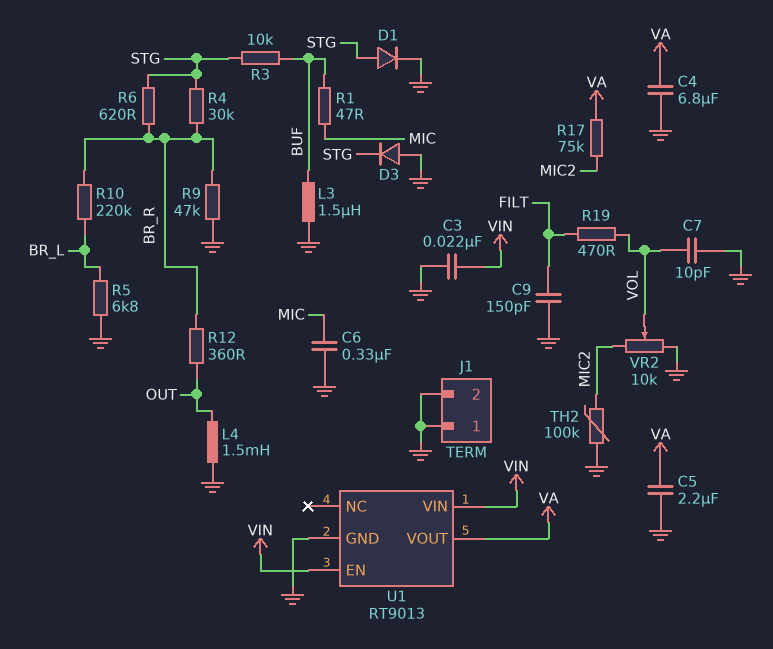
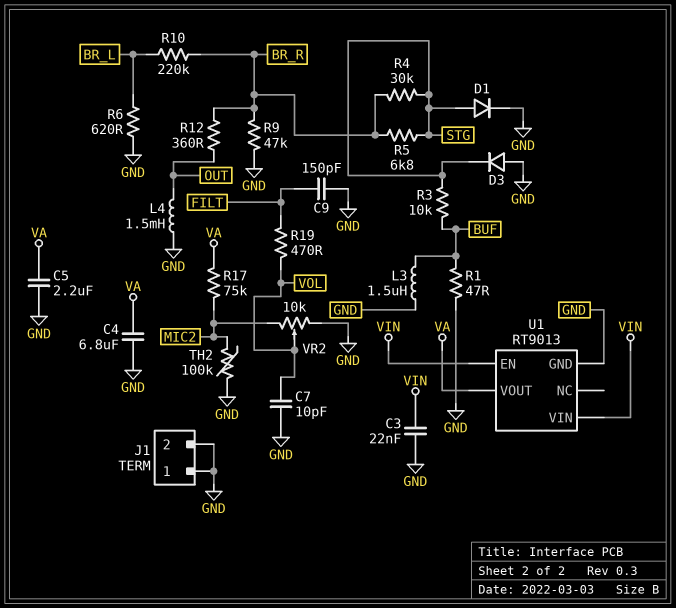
C6: 330nF (GND, MIC) -> none
R1: 47 (BUF, MIC) -> 47 (BUF, GND)
R5: 6.8k (BR_L, GND) -> 6.8k (BR_R, STG)
R6: 620 (BR_R, STG) -> 620 (BR_L, GND)

